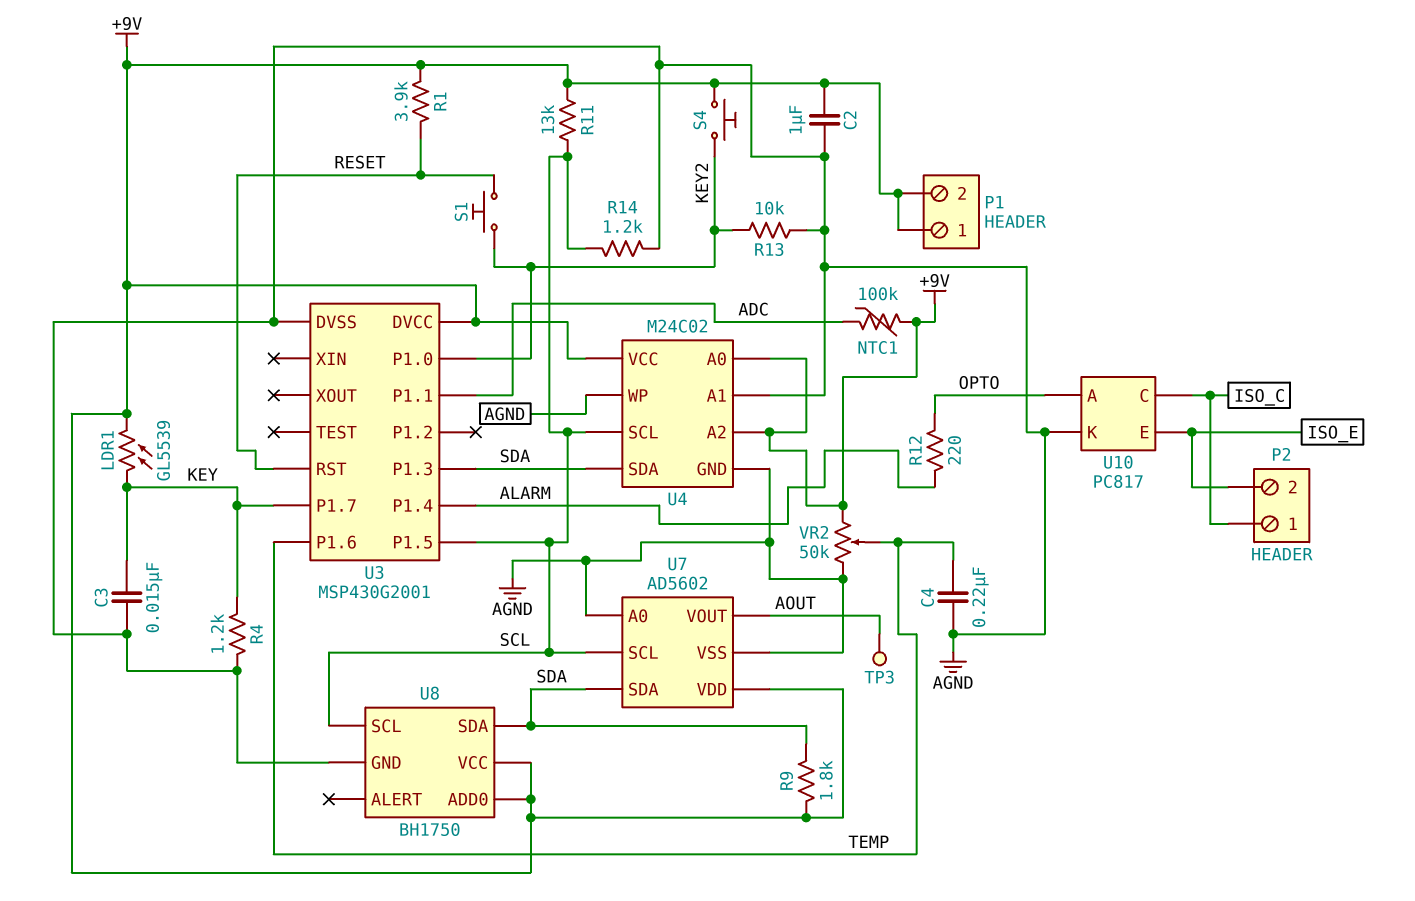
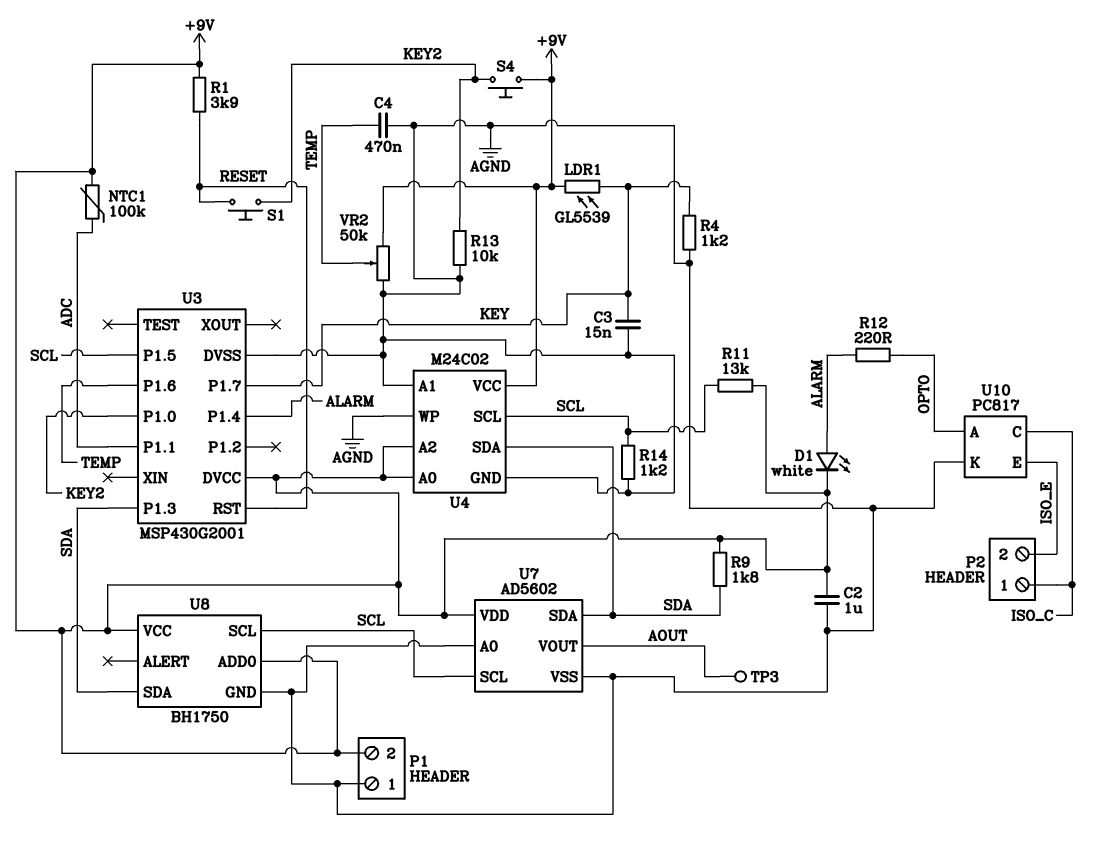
C4: 220nF (AGND, TEMP) -> 470nF (AGND, TEMP)
D1: none -> LED white (A ALARM, K +9V)
P1 pin 1: +9V -> AGND

